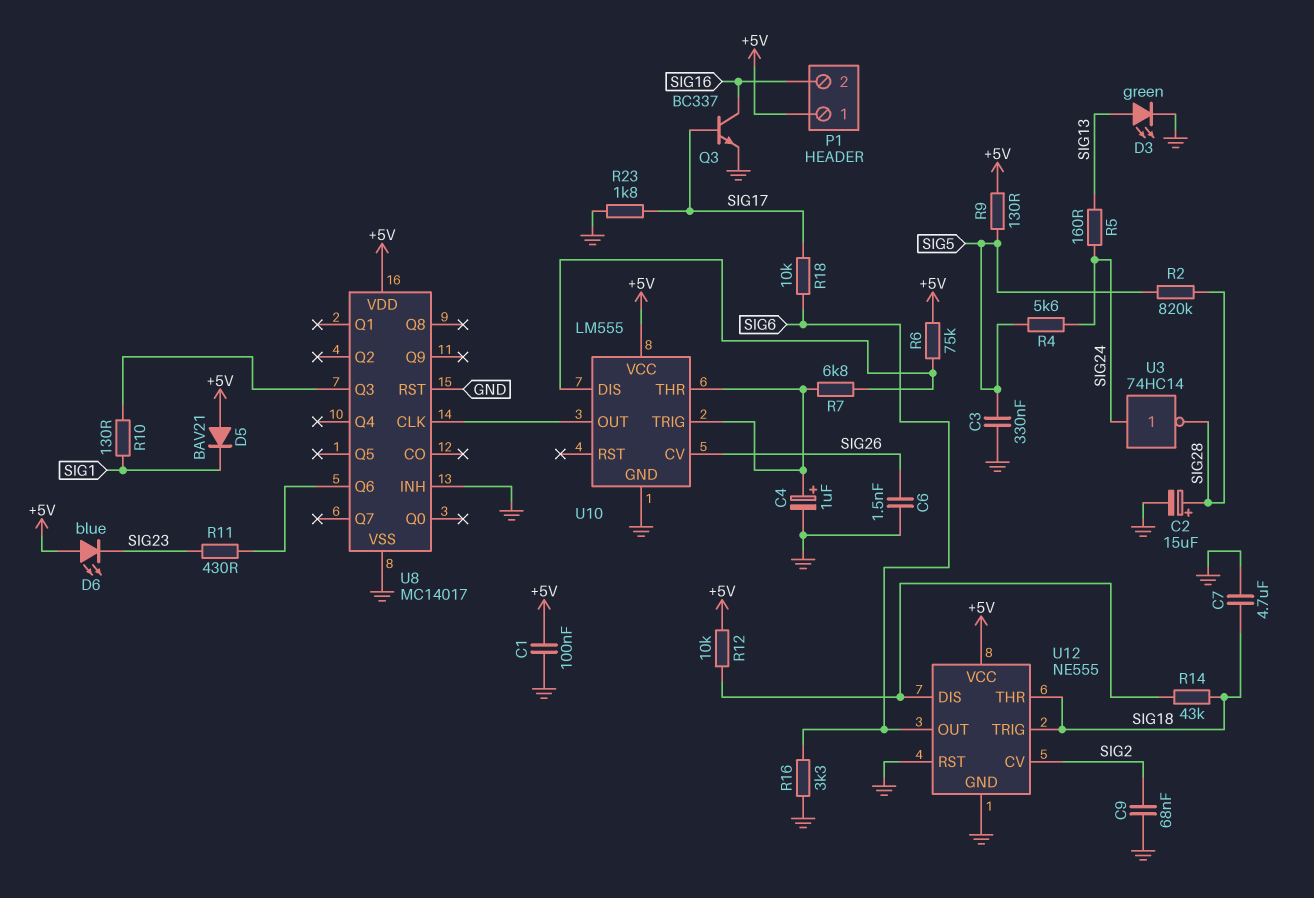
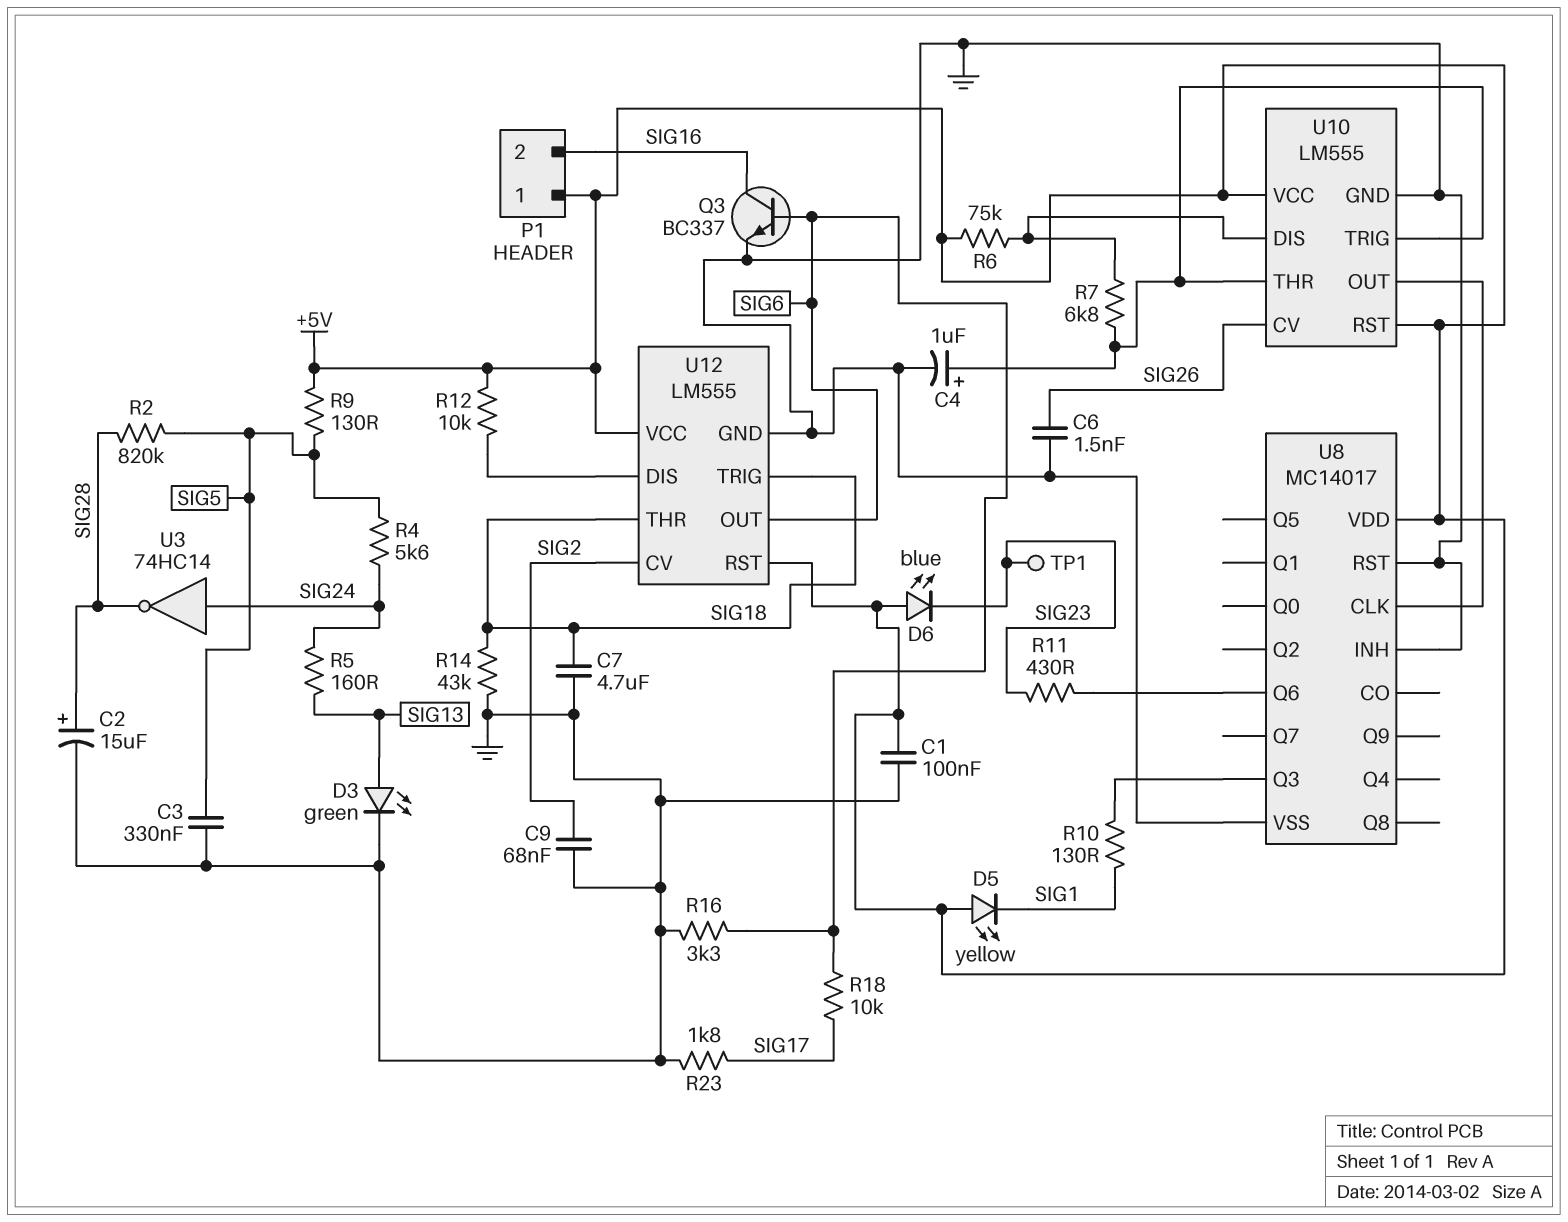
D5: diode BAV21 (A +5V, K SIG1) -> LED yellow (A +5V, K SIG1)
Q3: NPN BC337 (B SIG17, C SIG16, E GND) -> NPN BC337 (B SIG6, C SIG16, E GND)
R14: 43k (SIG18, U12/DIS) -> 43k (GND, SIG18)
TP1: none -> test point (SIG23)
U10 pin RST: none -> +5V
U12: NE555 -> LM555
U12 pin RST: GND -> +5V

